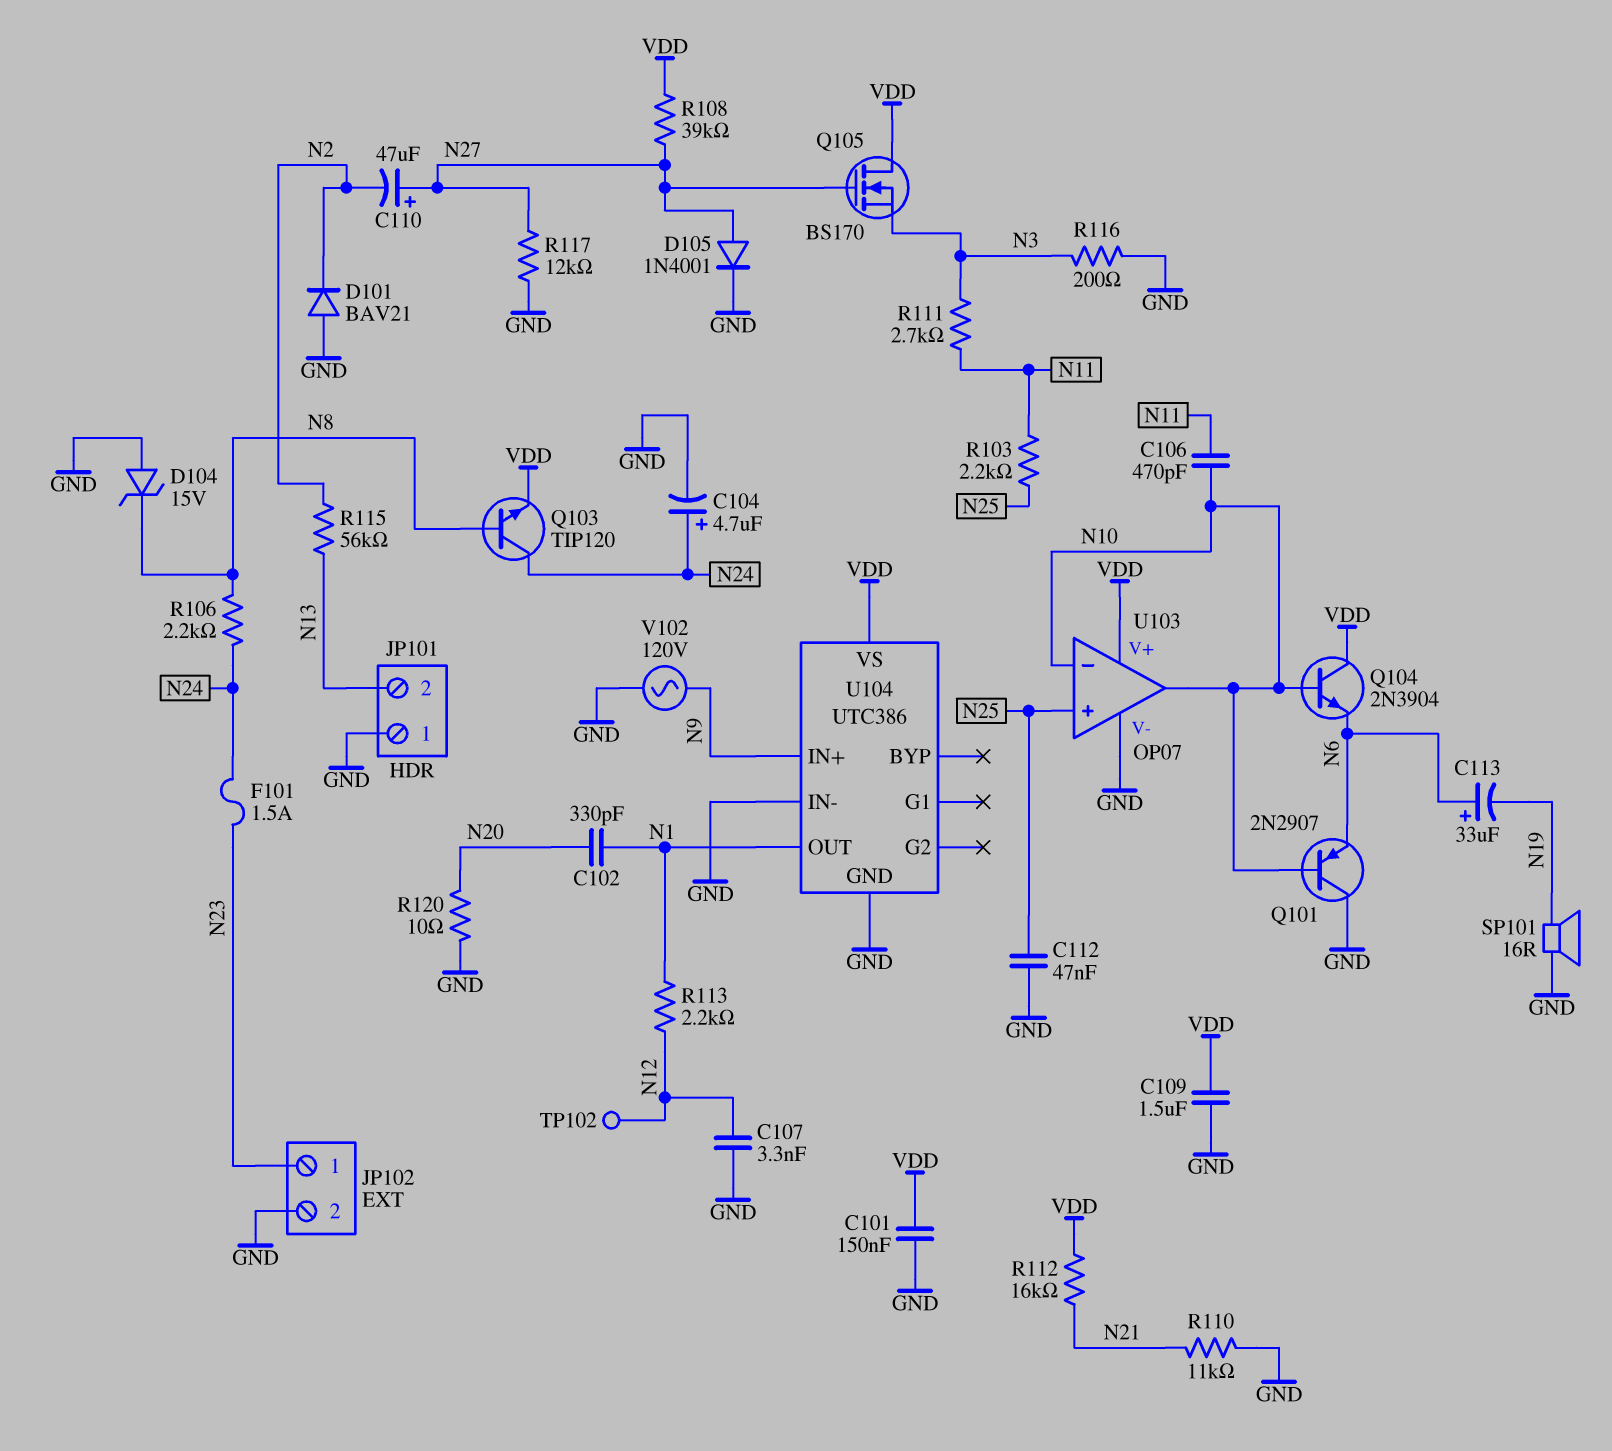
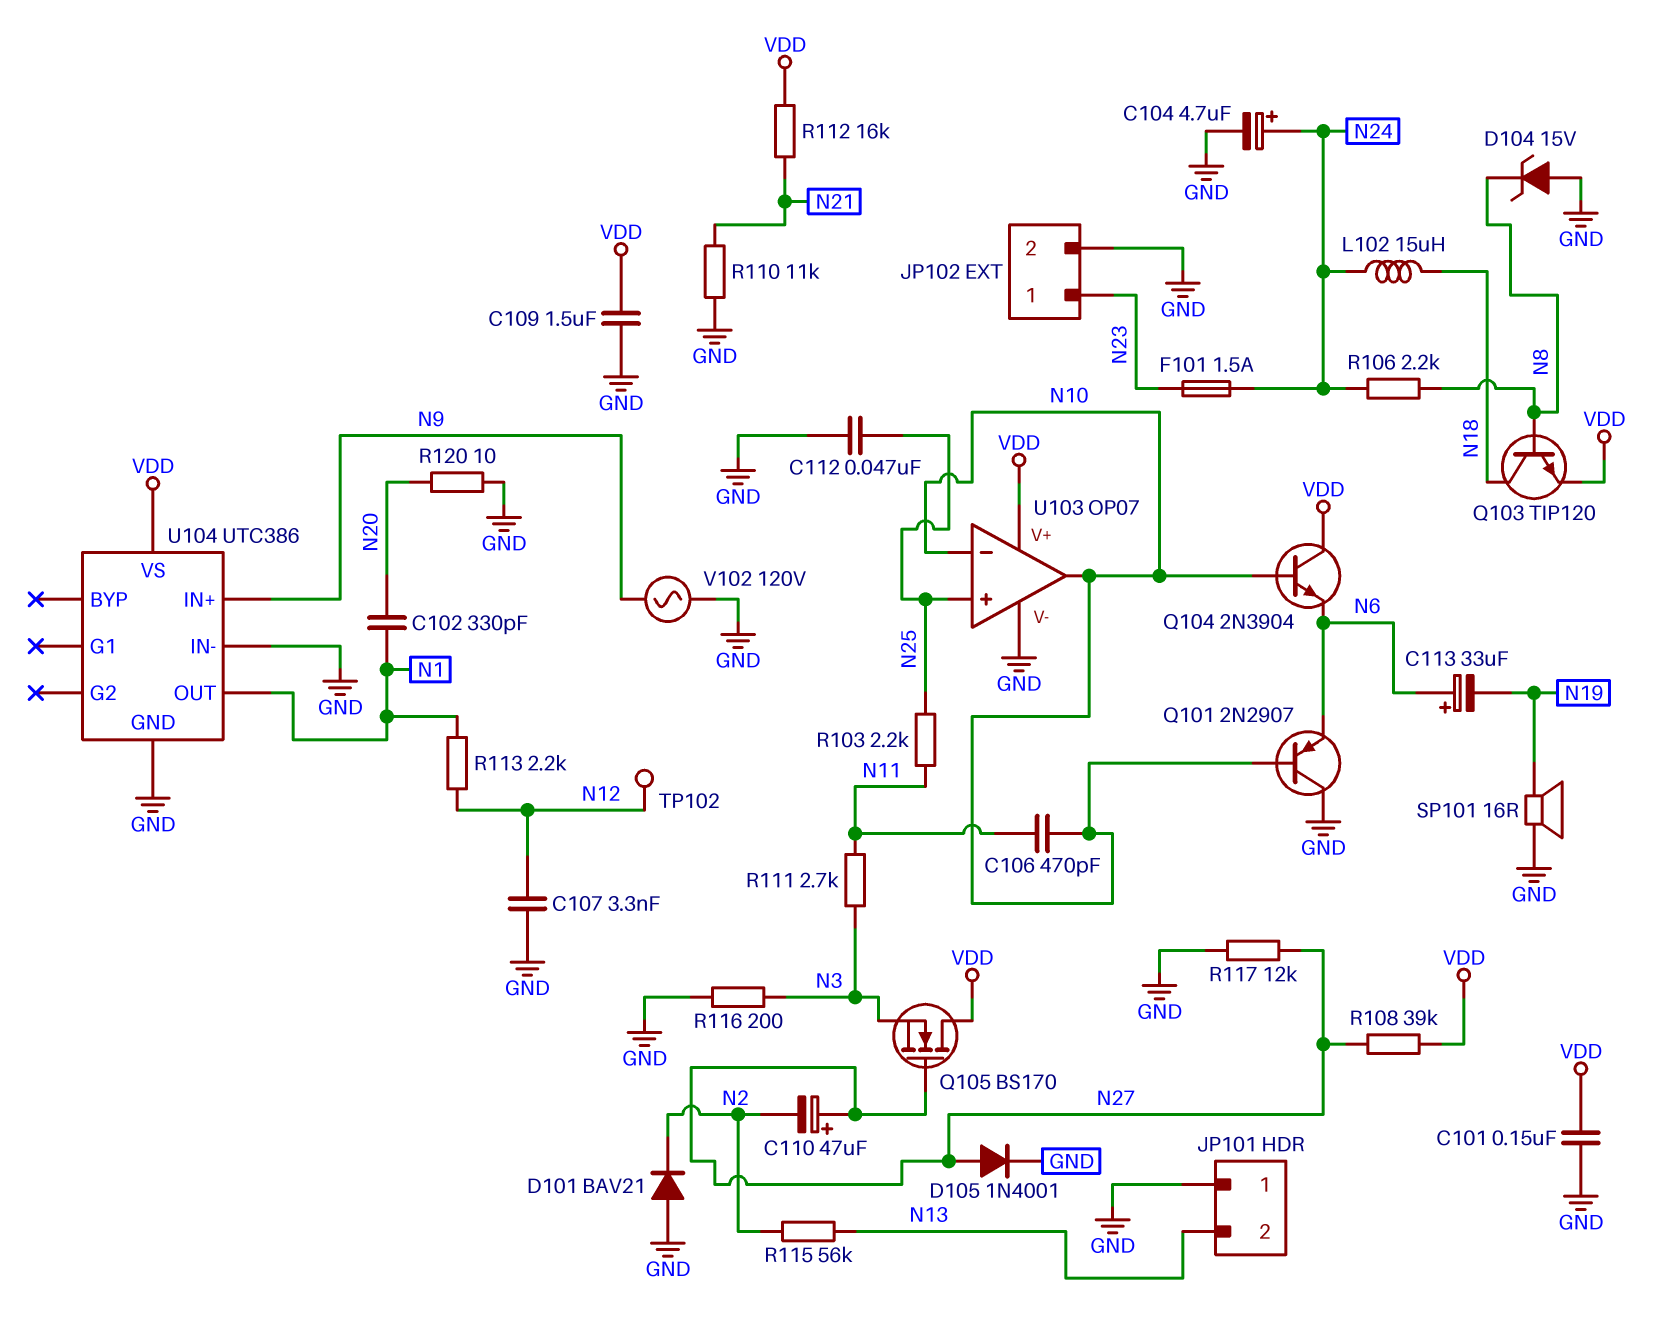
L102: none -> 15uH (N18, N24)
Q103: NPN TIP120 (B N8, C N24, E VDD) -> NPN TIP120 (B N8, C N18, E VDD)

